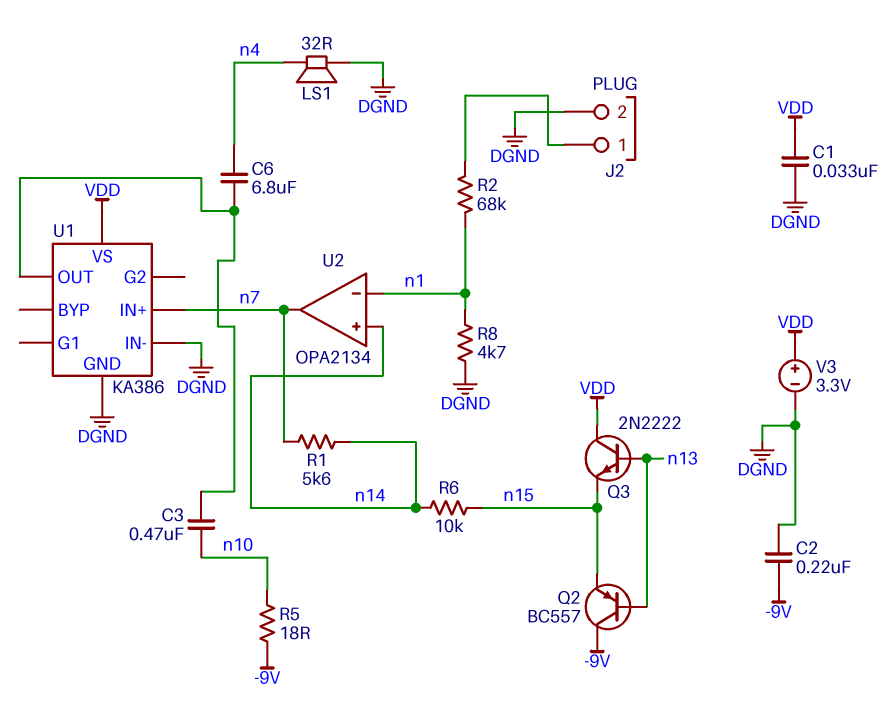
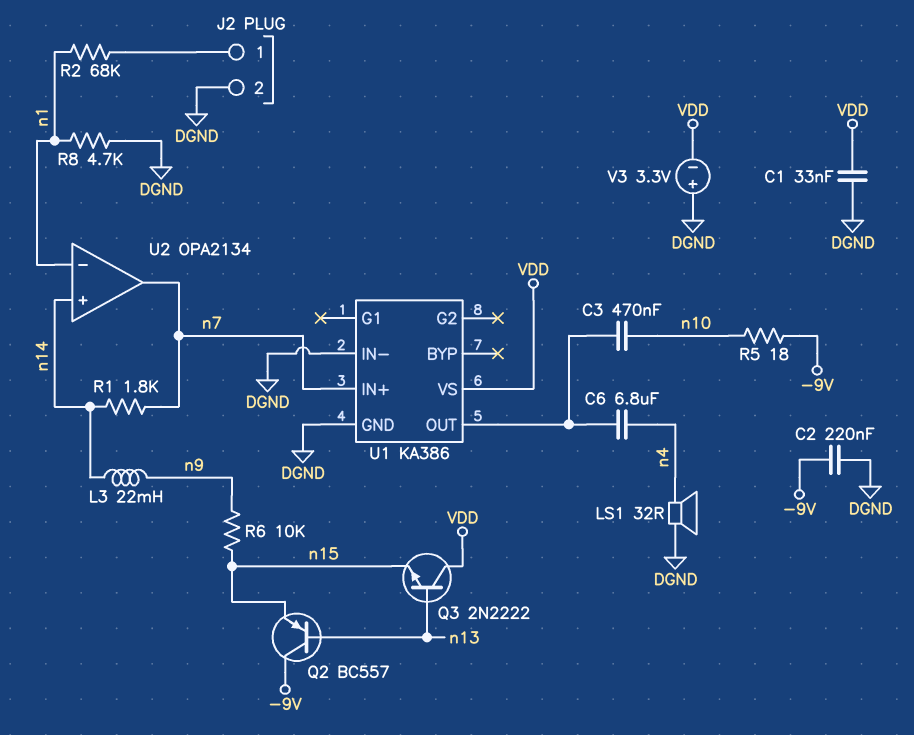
L3: none -> 22mH (n9, n14)
R1: 5.6k (n7, n14) -> 1.8k (n7, n14)
R6: 10k (n14, n15) -> 10k (n9, n15)
V3: 3.3V (plus VDD, minus DGND) -> 3.3V (plus DGND, minus VDD)

